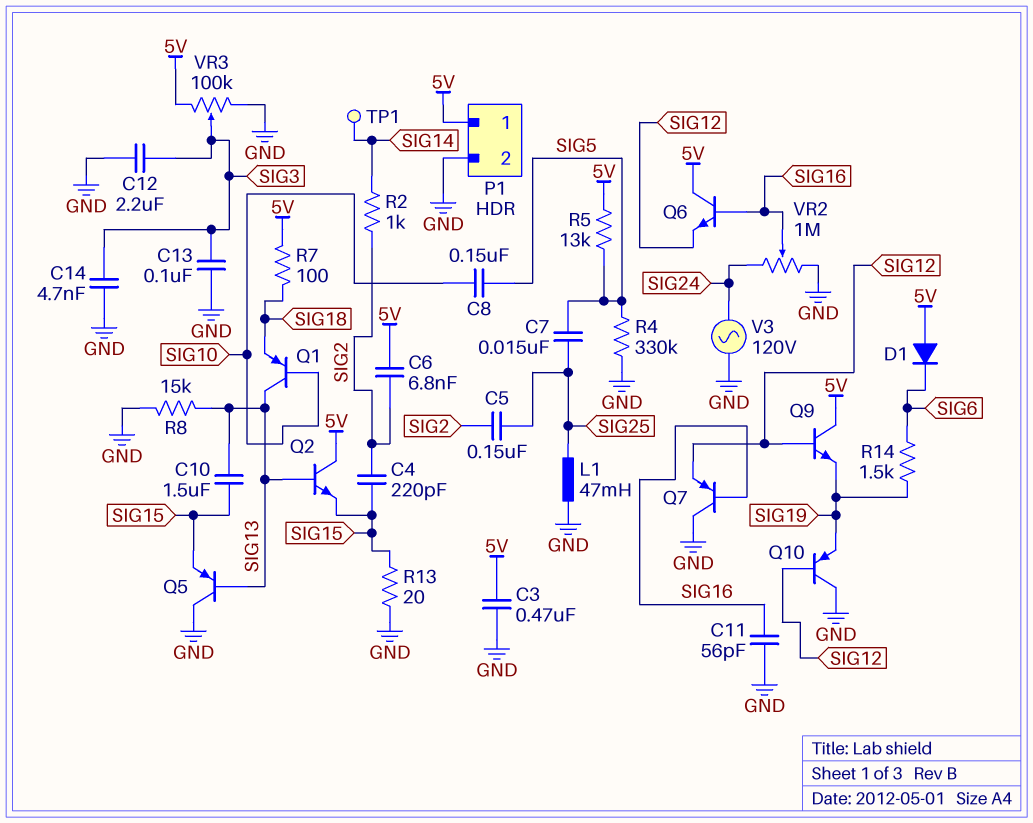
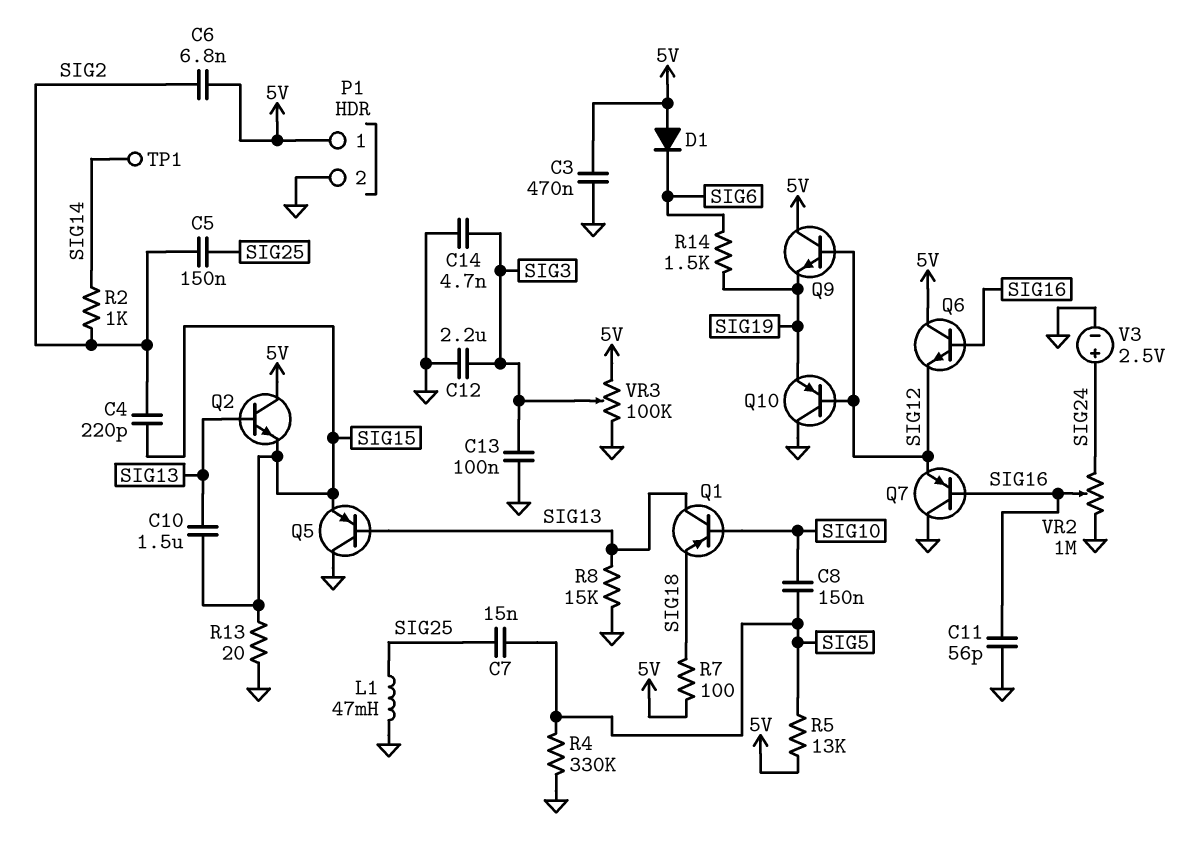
V3: AC 120V (GND, SIG24) -> 2.5V (plus SIG24, minus GND)

